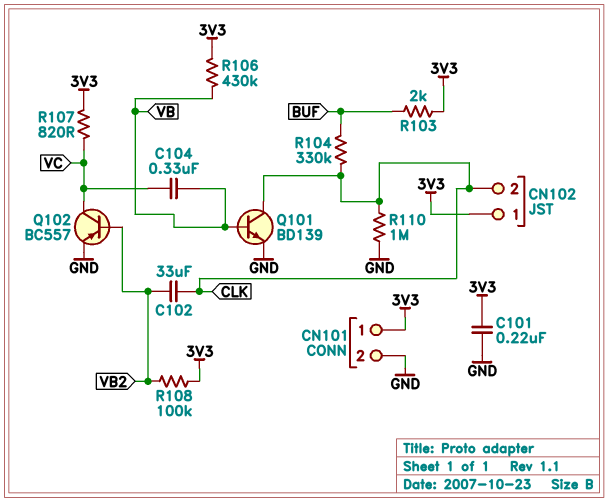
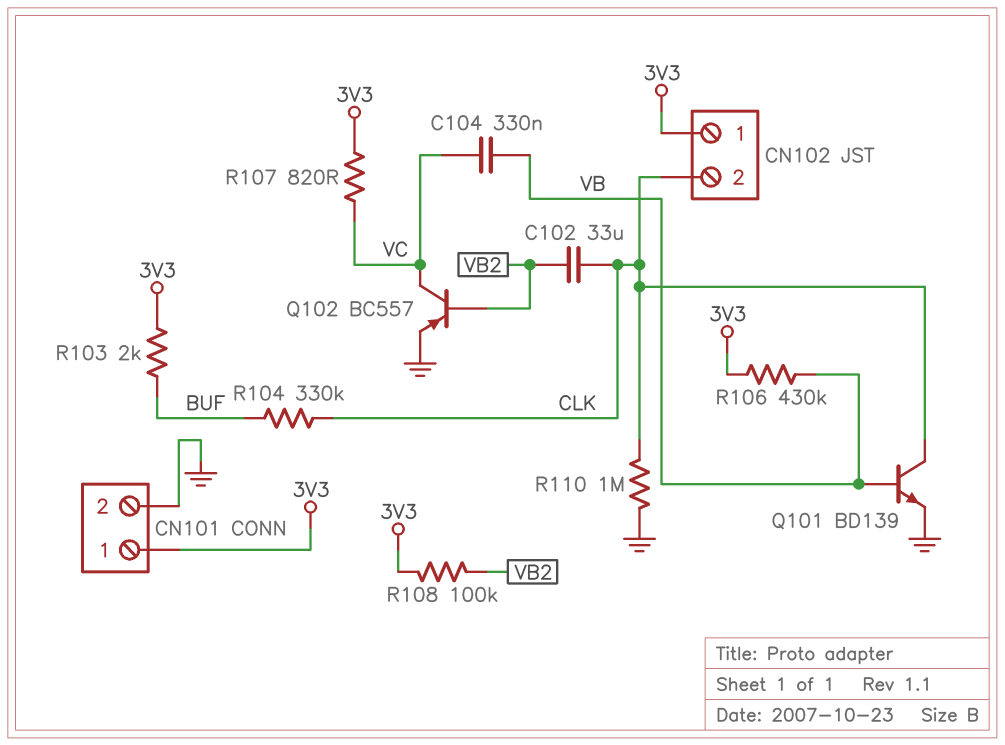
C101: 220nF (3V3, GND) -> none

